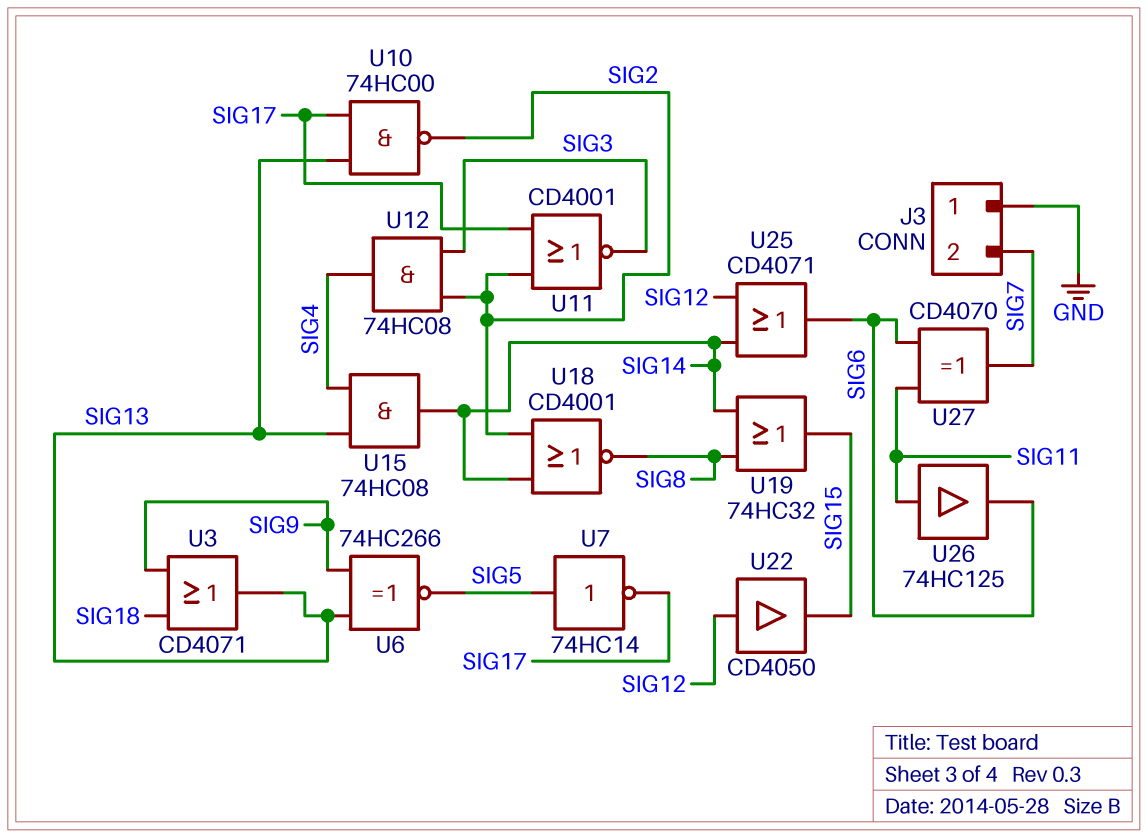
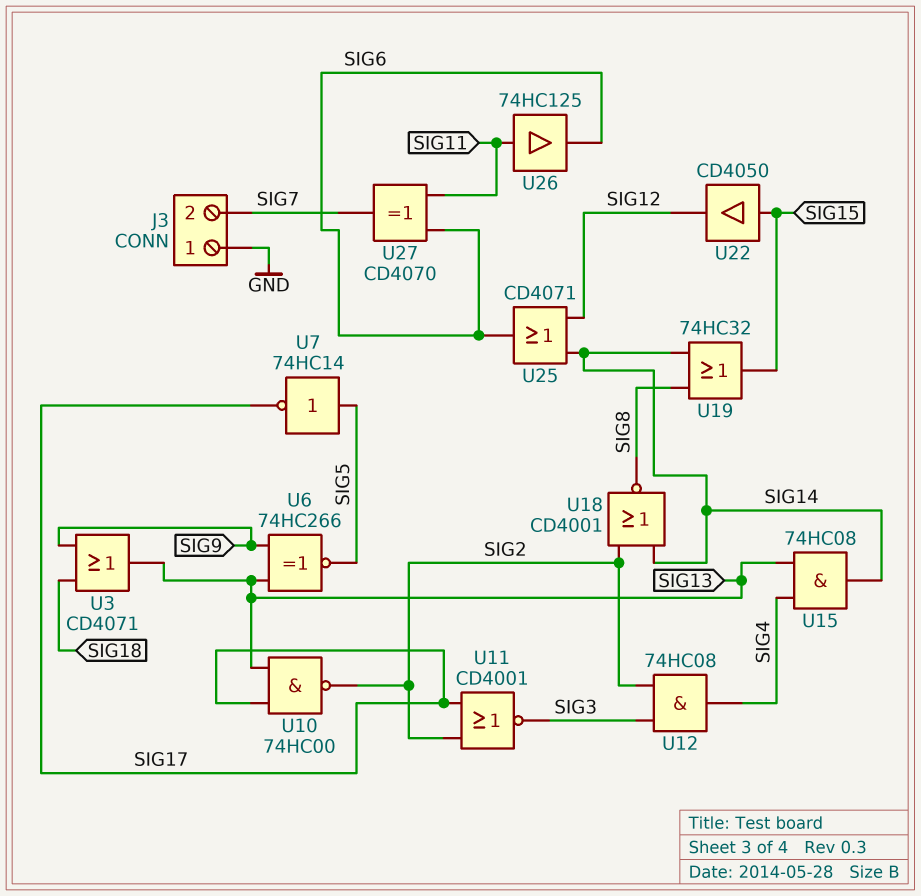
U22: buffer CD4050 (in SIG12, out SIG15) -> buffer CD4050 (in SIG15, out SIG12)

